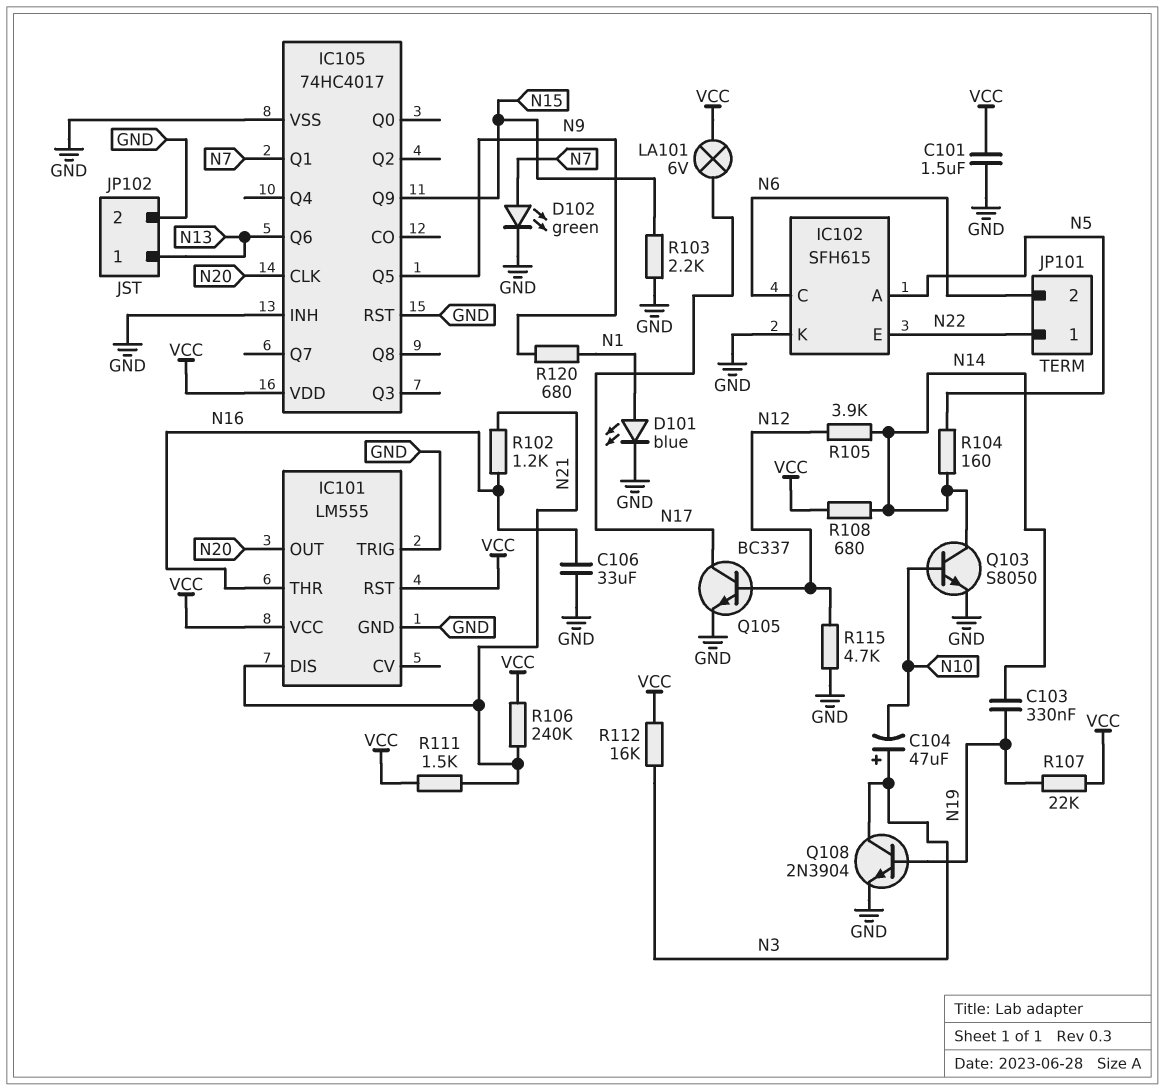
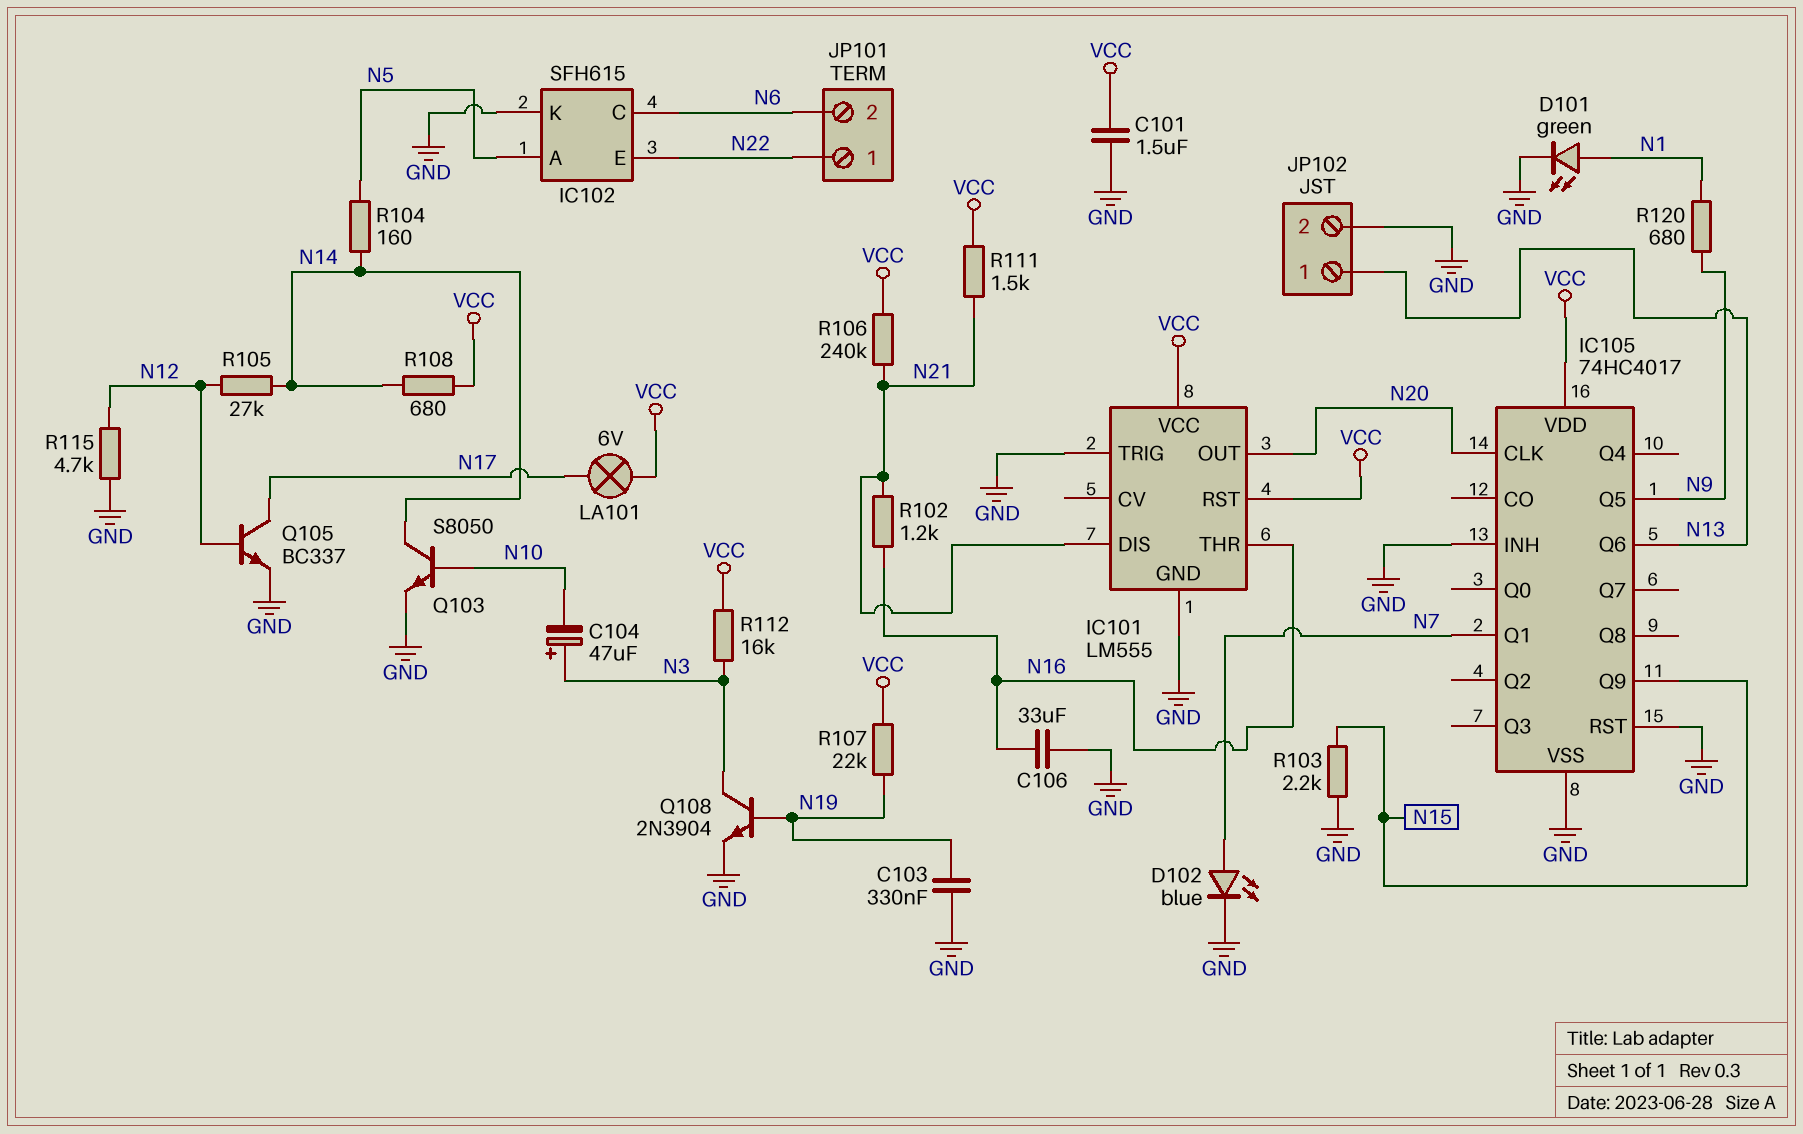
C103: 330nF (N14, N19) -> 330nF (GND, N19)
D101: LED blue (A N1, K GND) -> LED green (A N1, K GND)
D102: LED green (A N7, K GND) -> LED blue (A N7, K GND)
R105: 3.9k (N12, N14) -> 27k (N12, N14)

